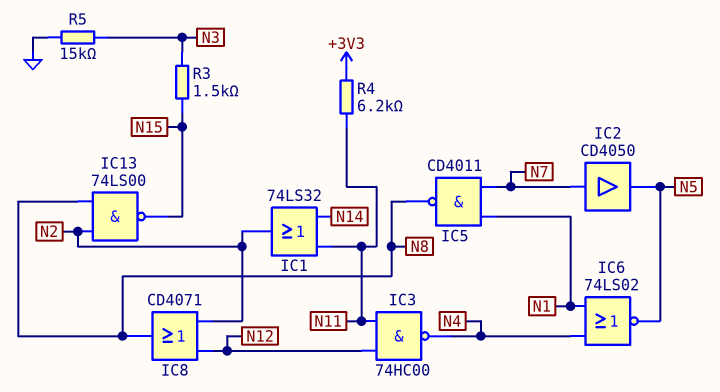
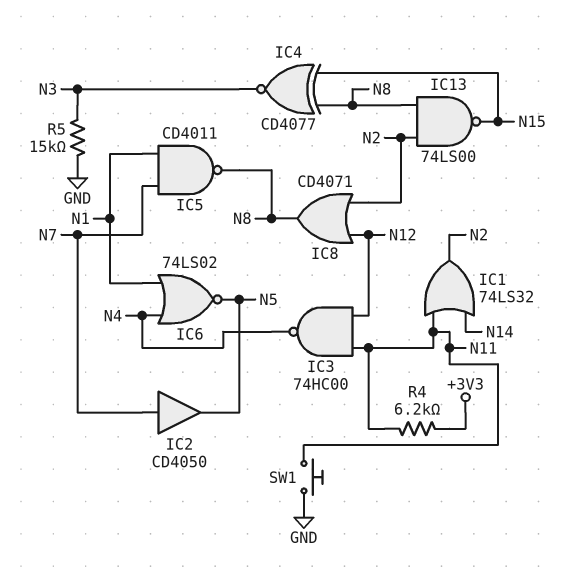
IC4: none -> XNOR CD4077 (in N8, in N15, out N3)
R3: 1.5k (N3, N15) -> none
SW1: none -> button (GND, N11)

